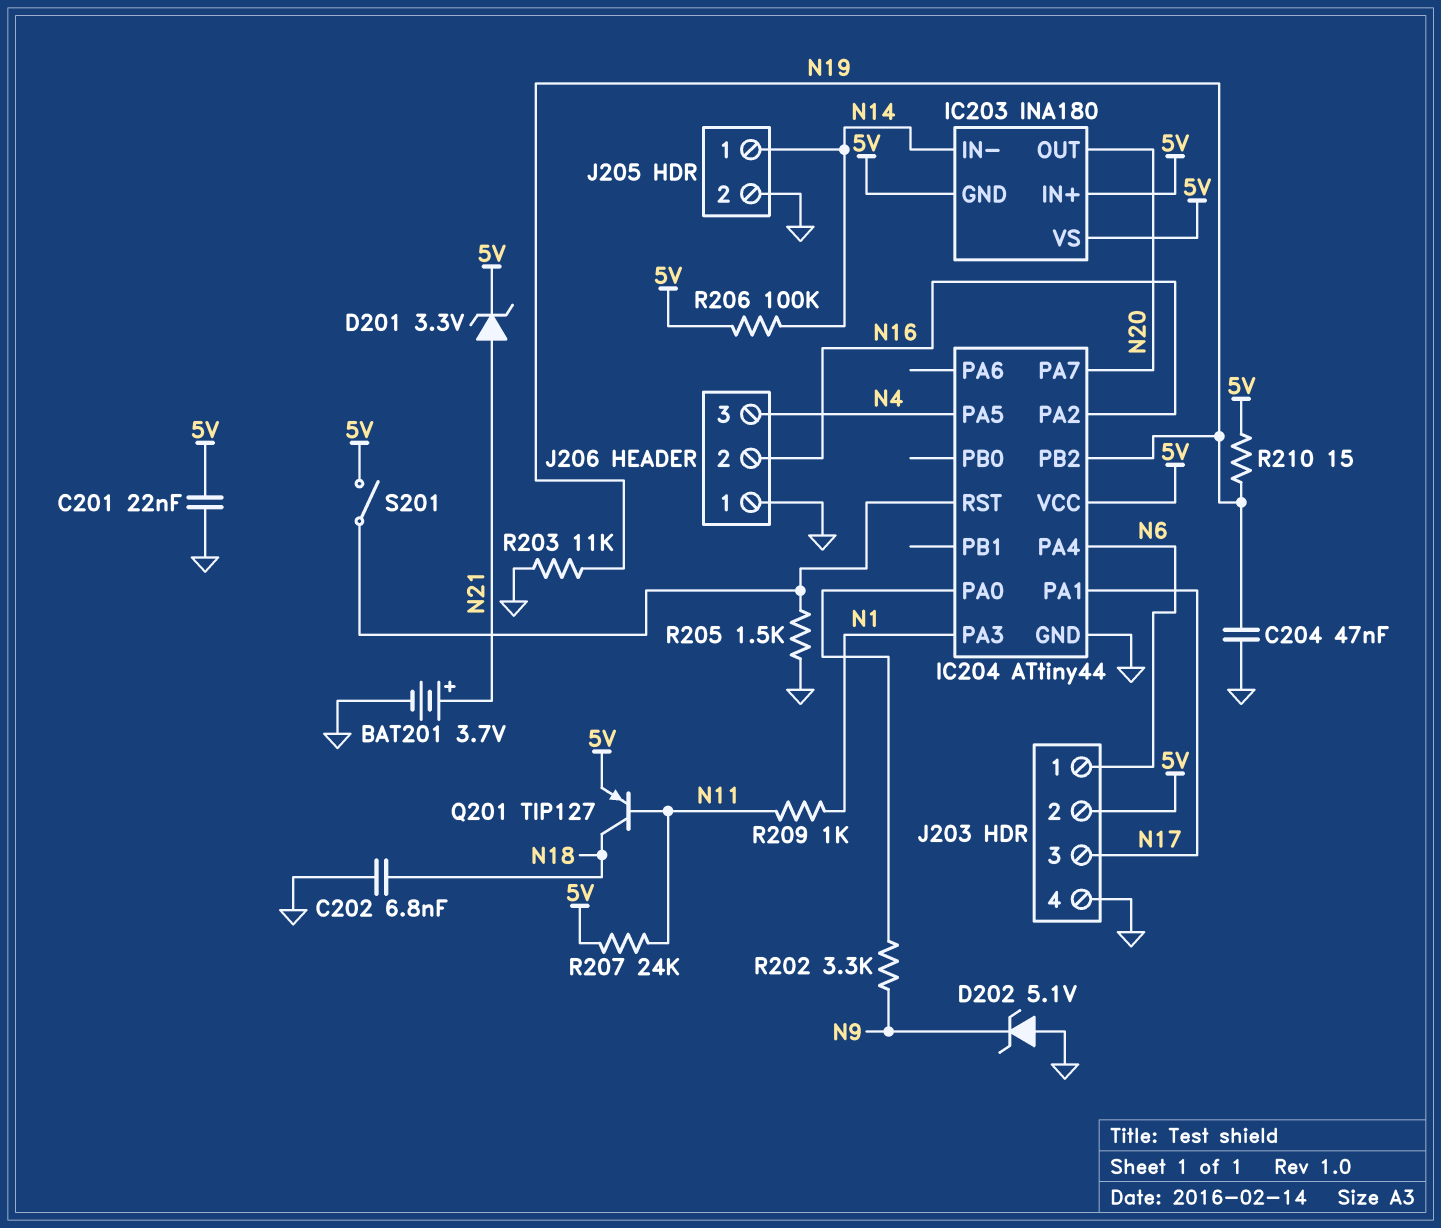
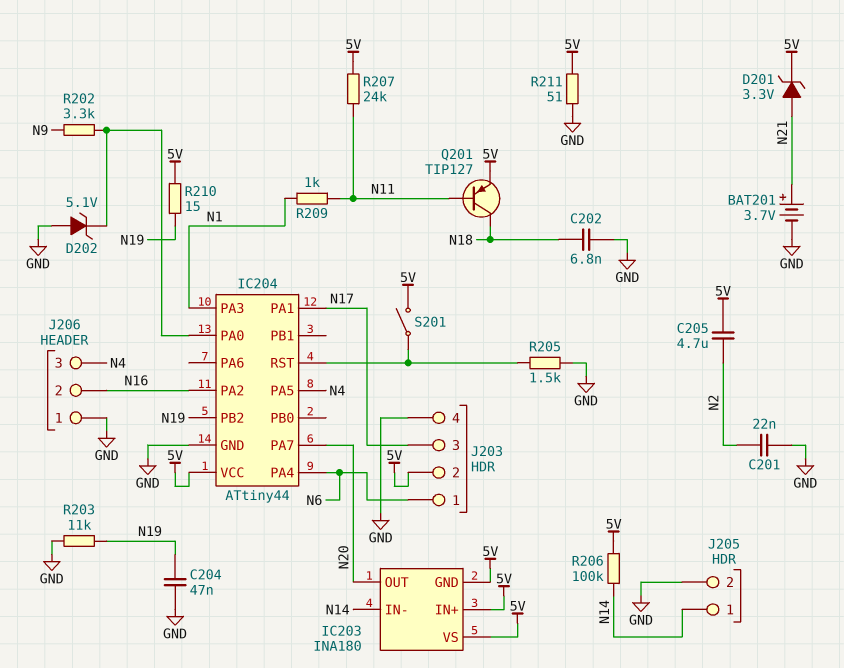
C201: 22nF (5V, GND) -> 22nF (GND, N2)
C205: none -> 4.7uF (5V, N2)
D202: zener 5.1V (A GND, K N9) -> zener 5.1V (A GND, K IC204/PA0)
R211: none -> 51 (5V, GND)

